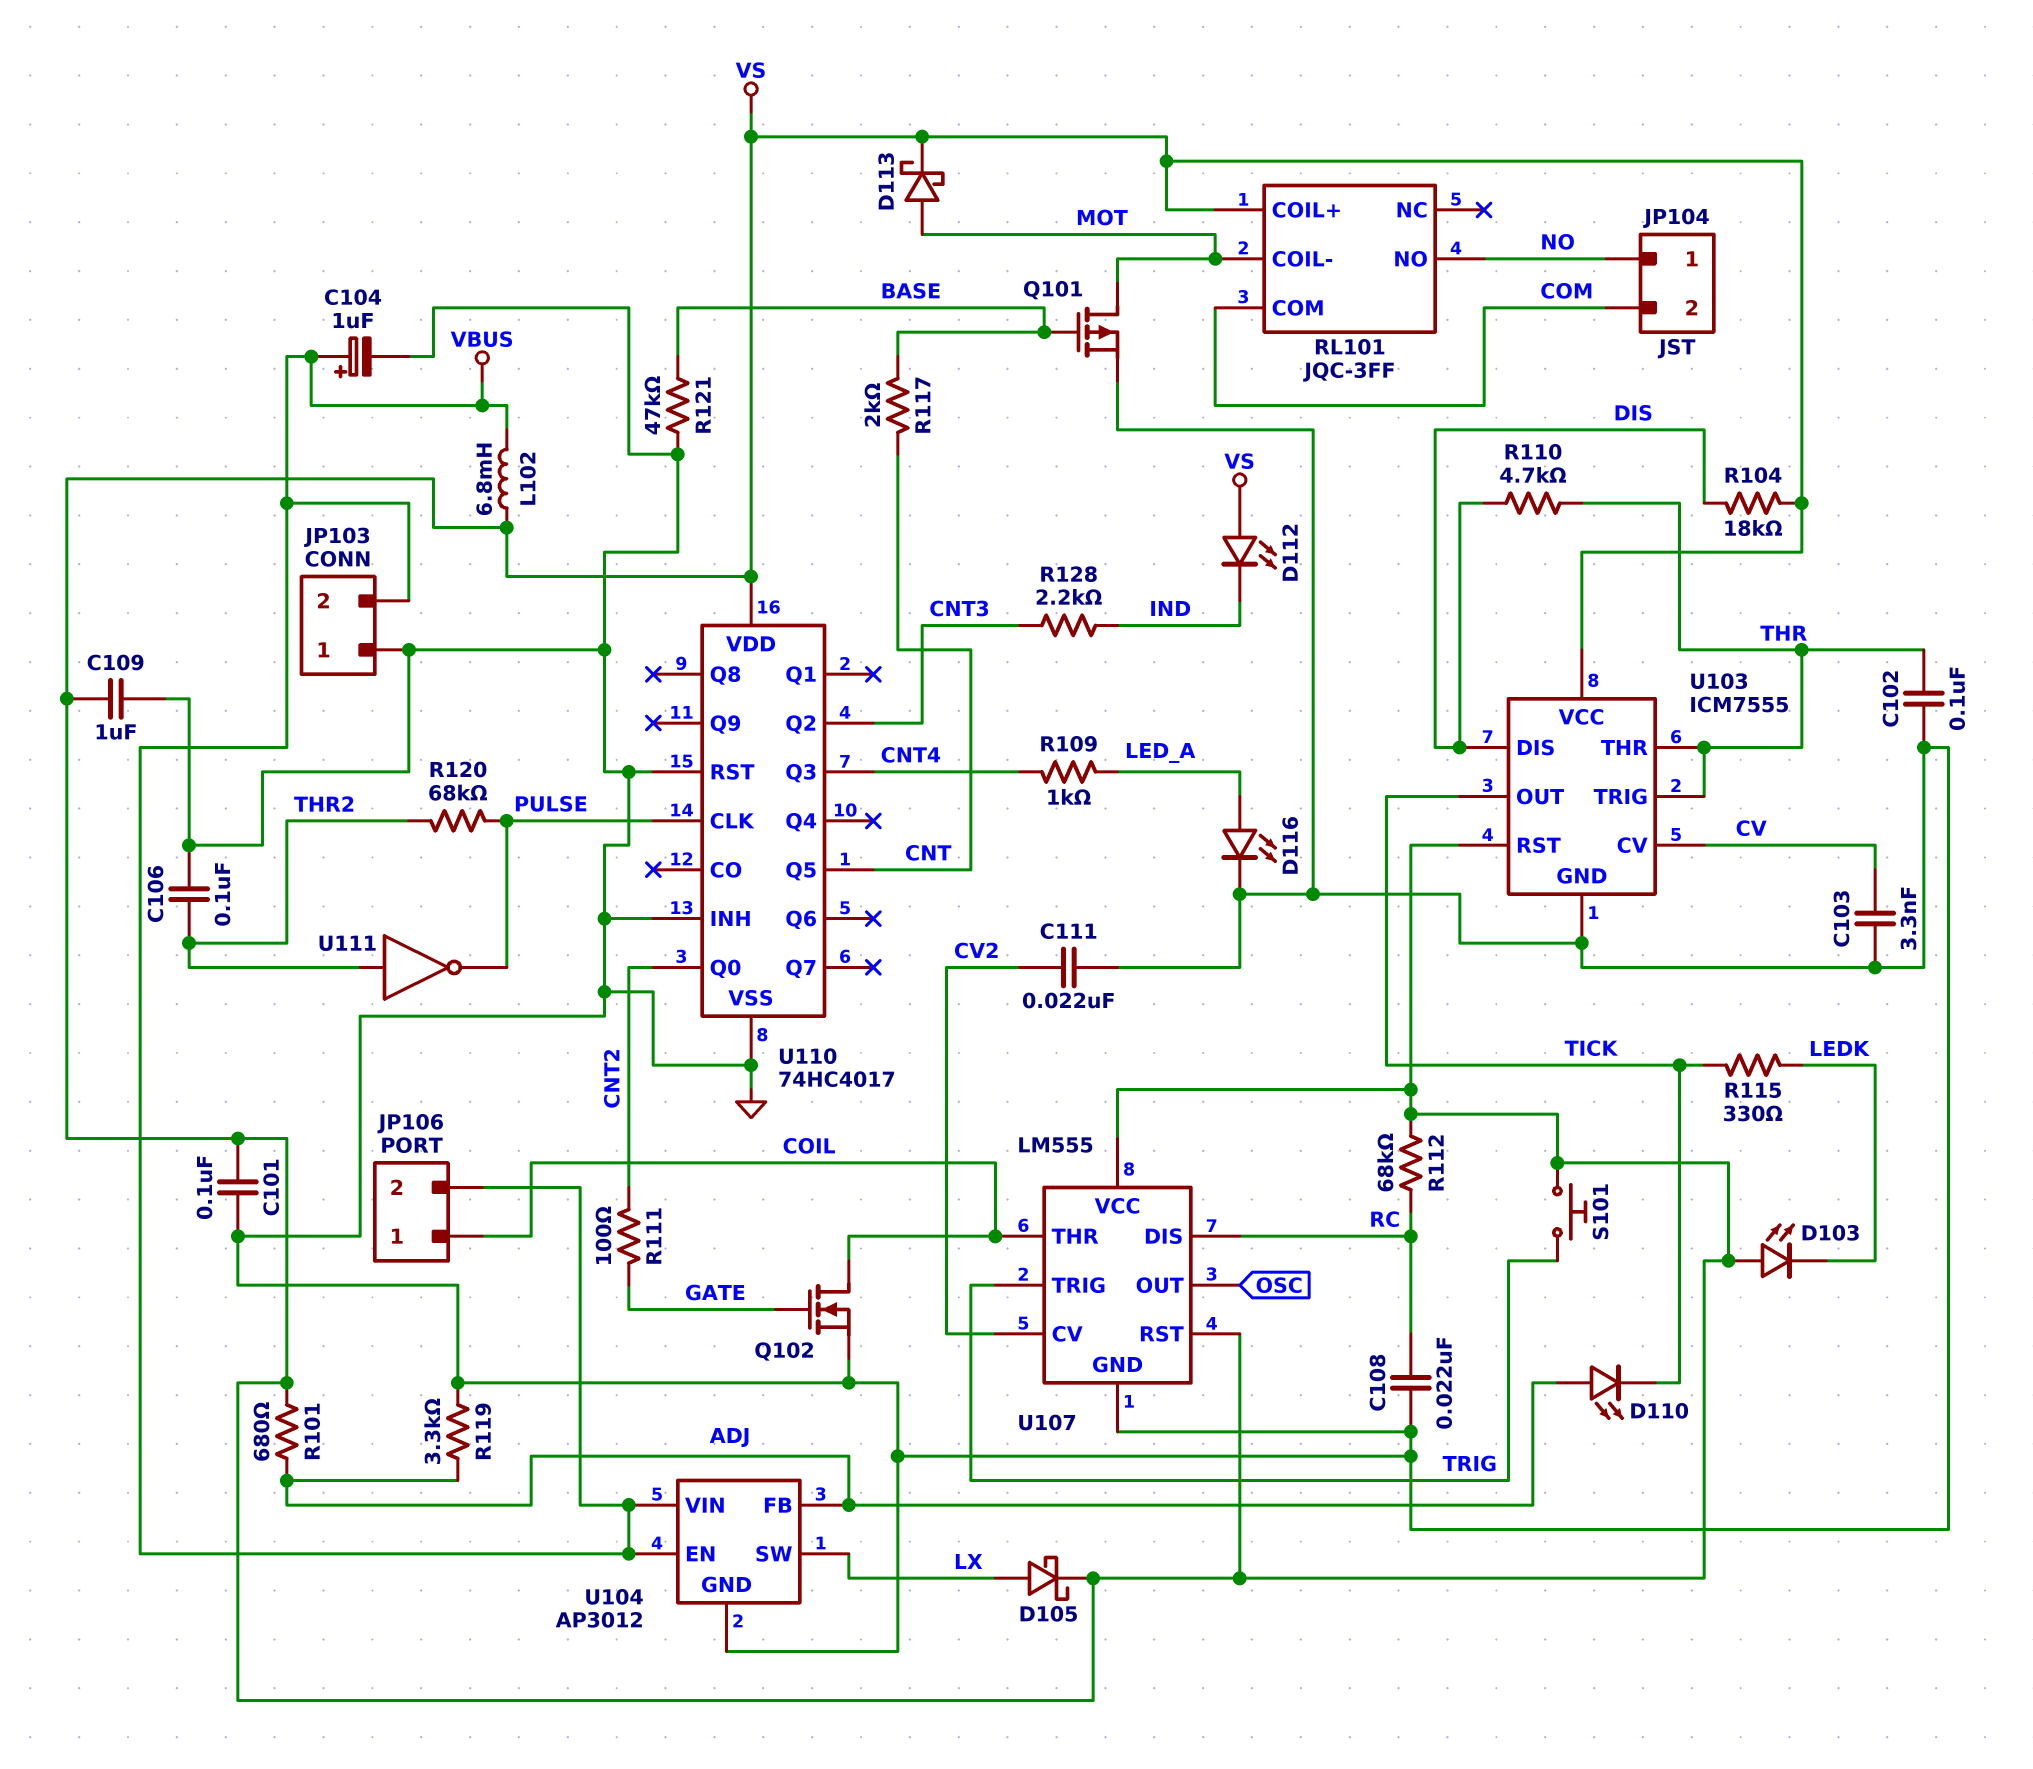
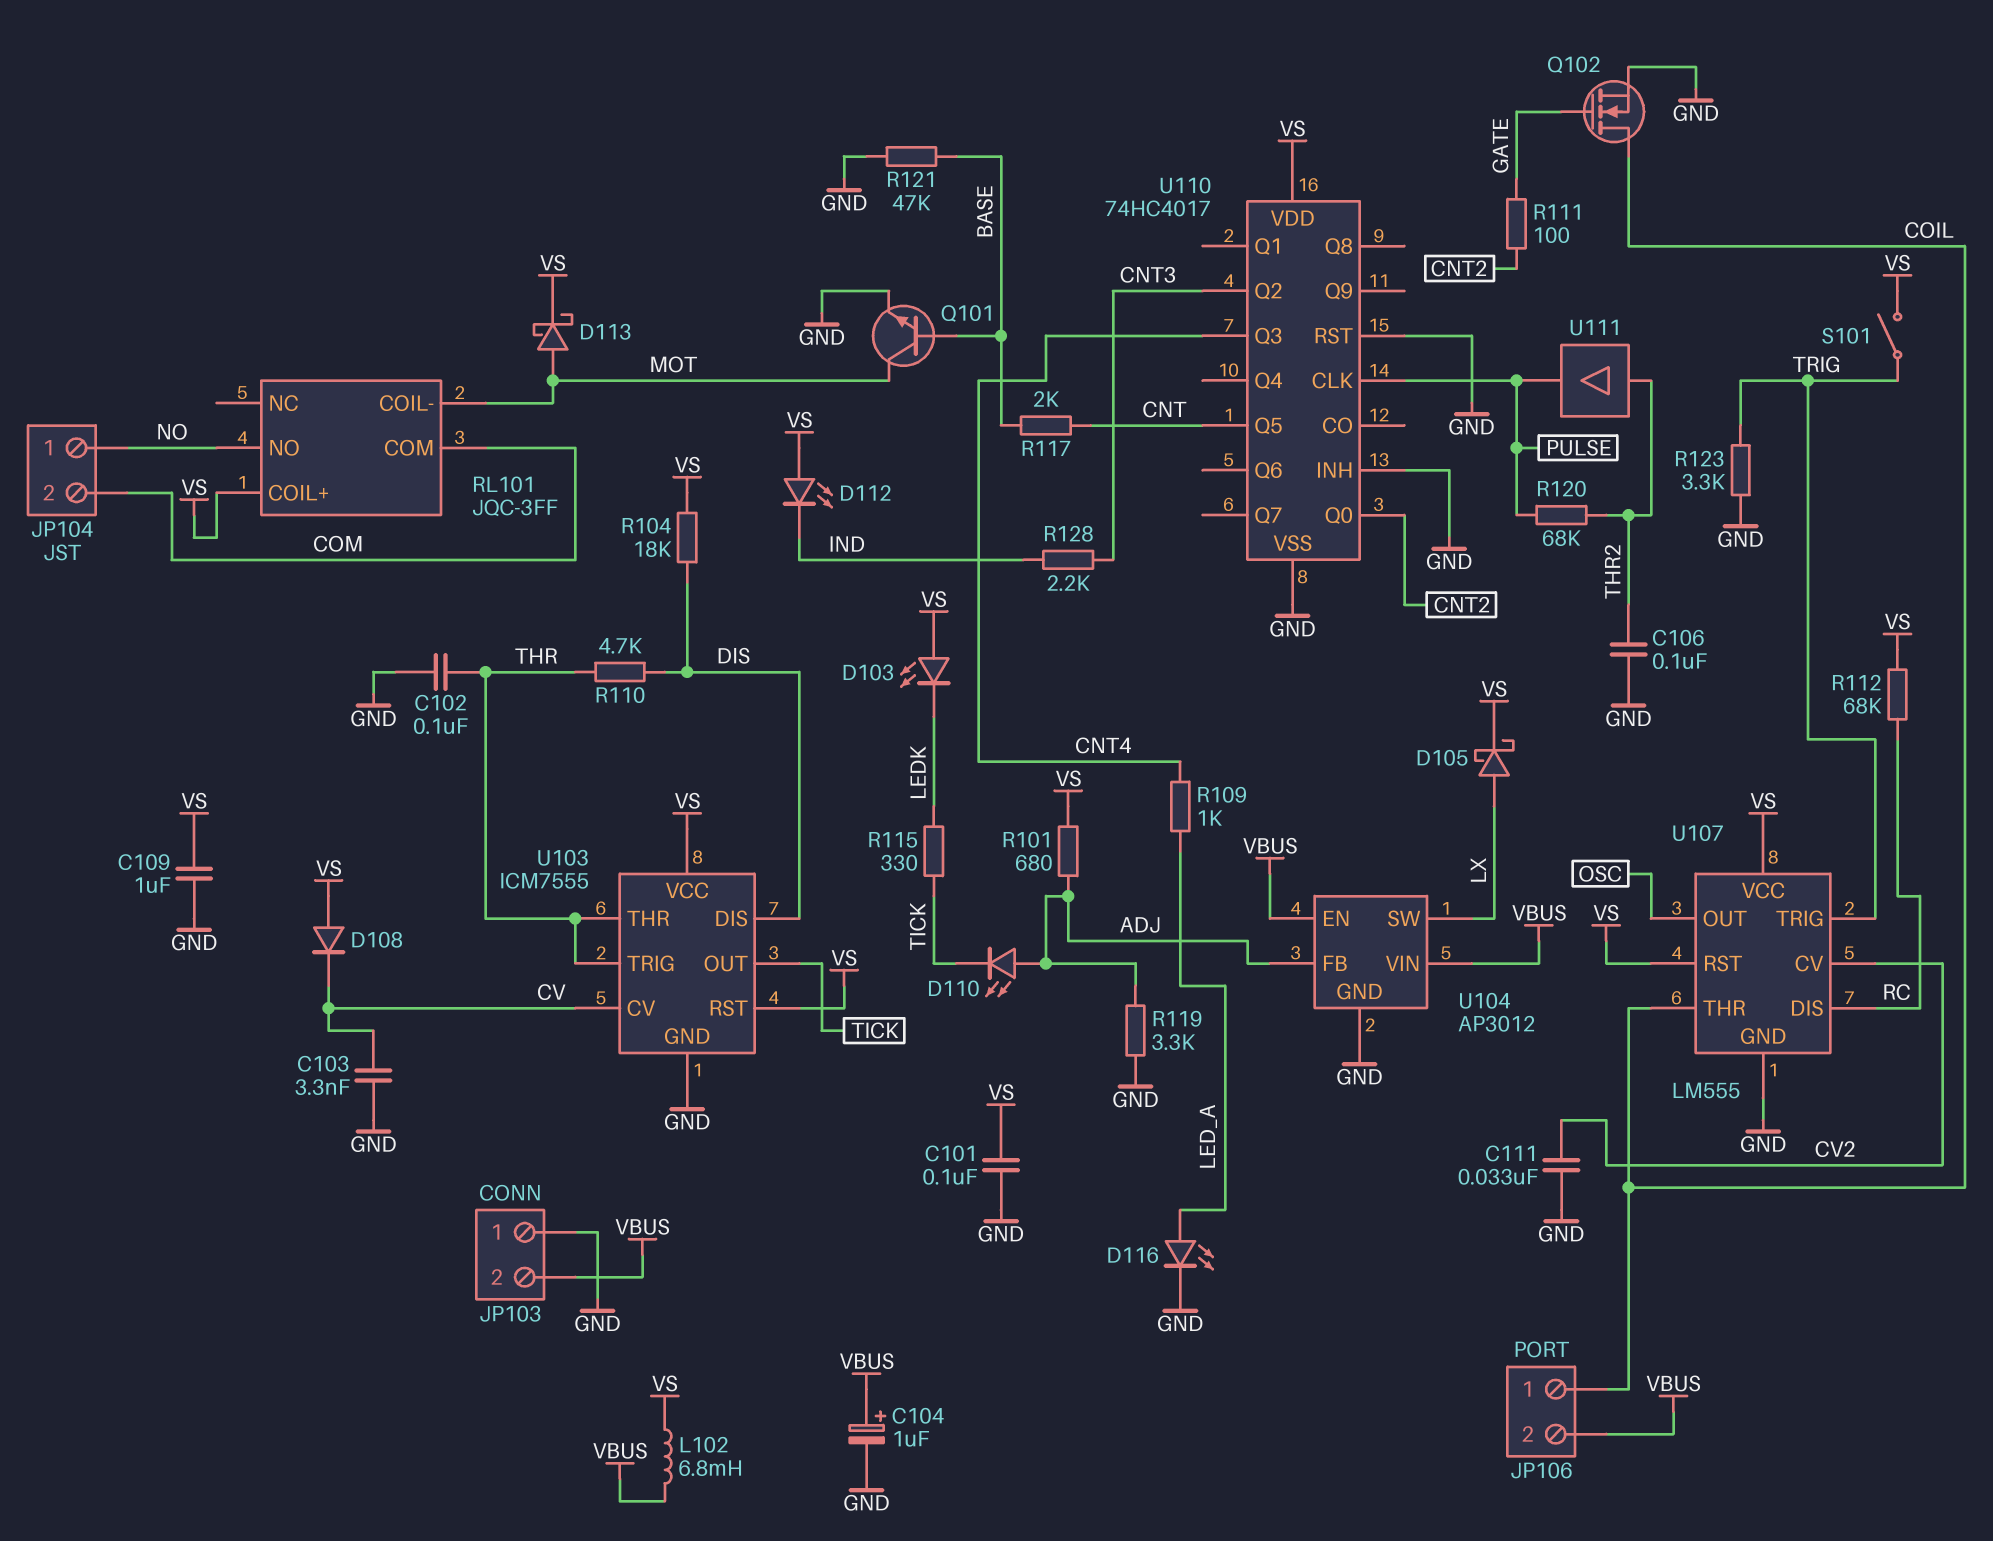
C108: 22nF (GND, RC) -> none
C111: 22nF (CV2, GND) -> 33nF (CV2, GND)
D108: none -> diode (A VS, K CV)
Q101: PMOS (G BASE, D MOT, S GND) -> NPN (B BASE, C MOT, E GND)
R123: none -> 3.3k (GND, TRIG)
S101: button (TRIG, VS) -> switch (TRIG, VS)
U111: NOT (in THR2, out PULSE) -> buffer (in THR2, out PULSE)

